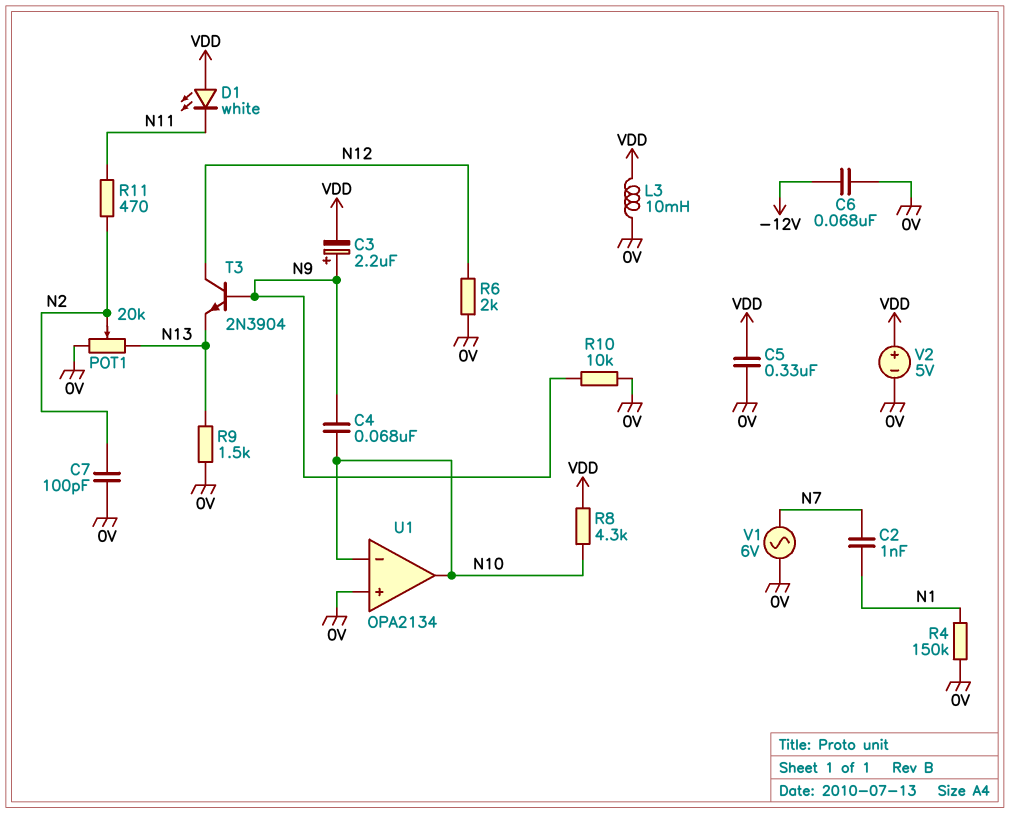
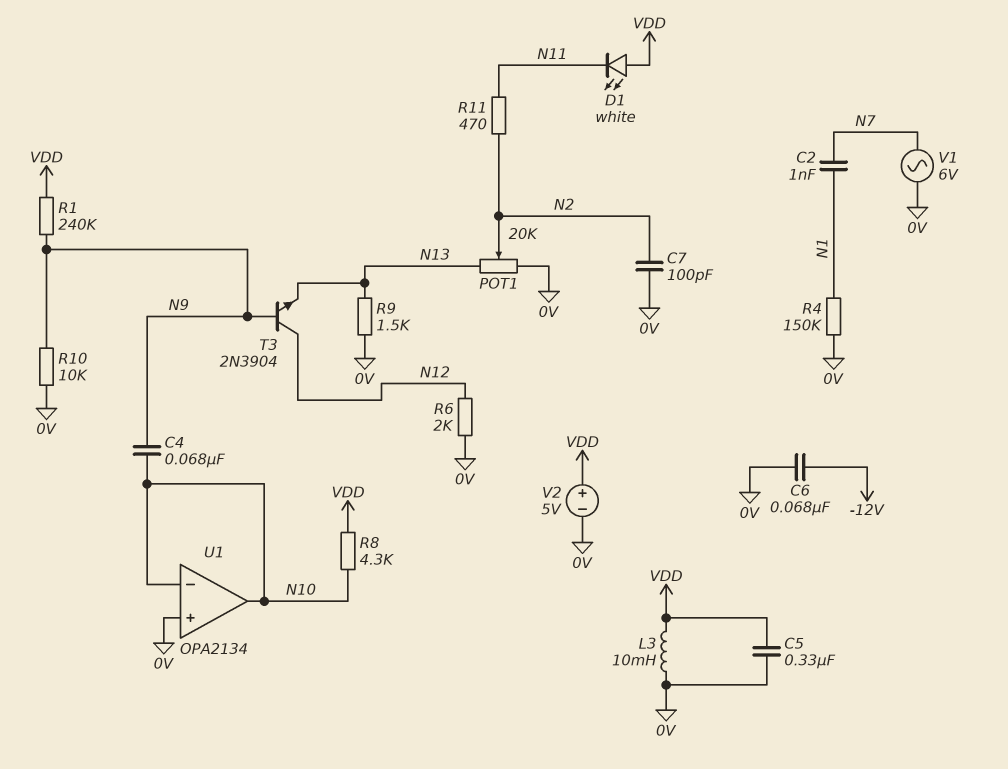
C3: 2.2uF (plus N9, minus VDD) -> none
R1: none -> 240k (N9, VDD)

